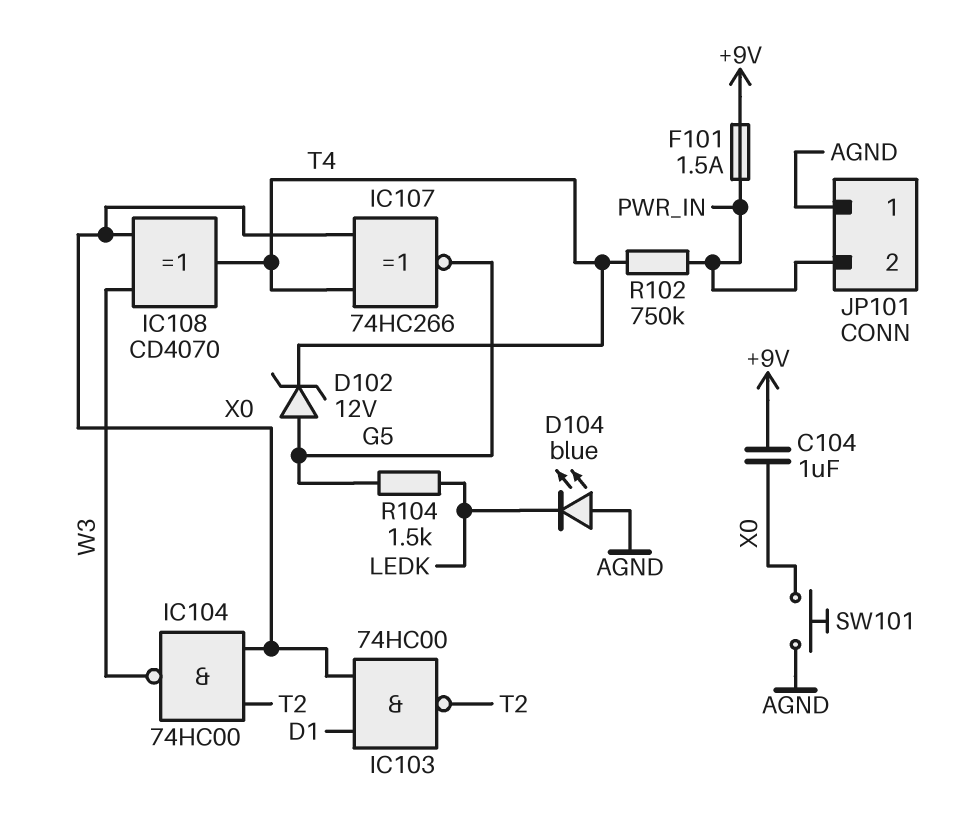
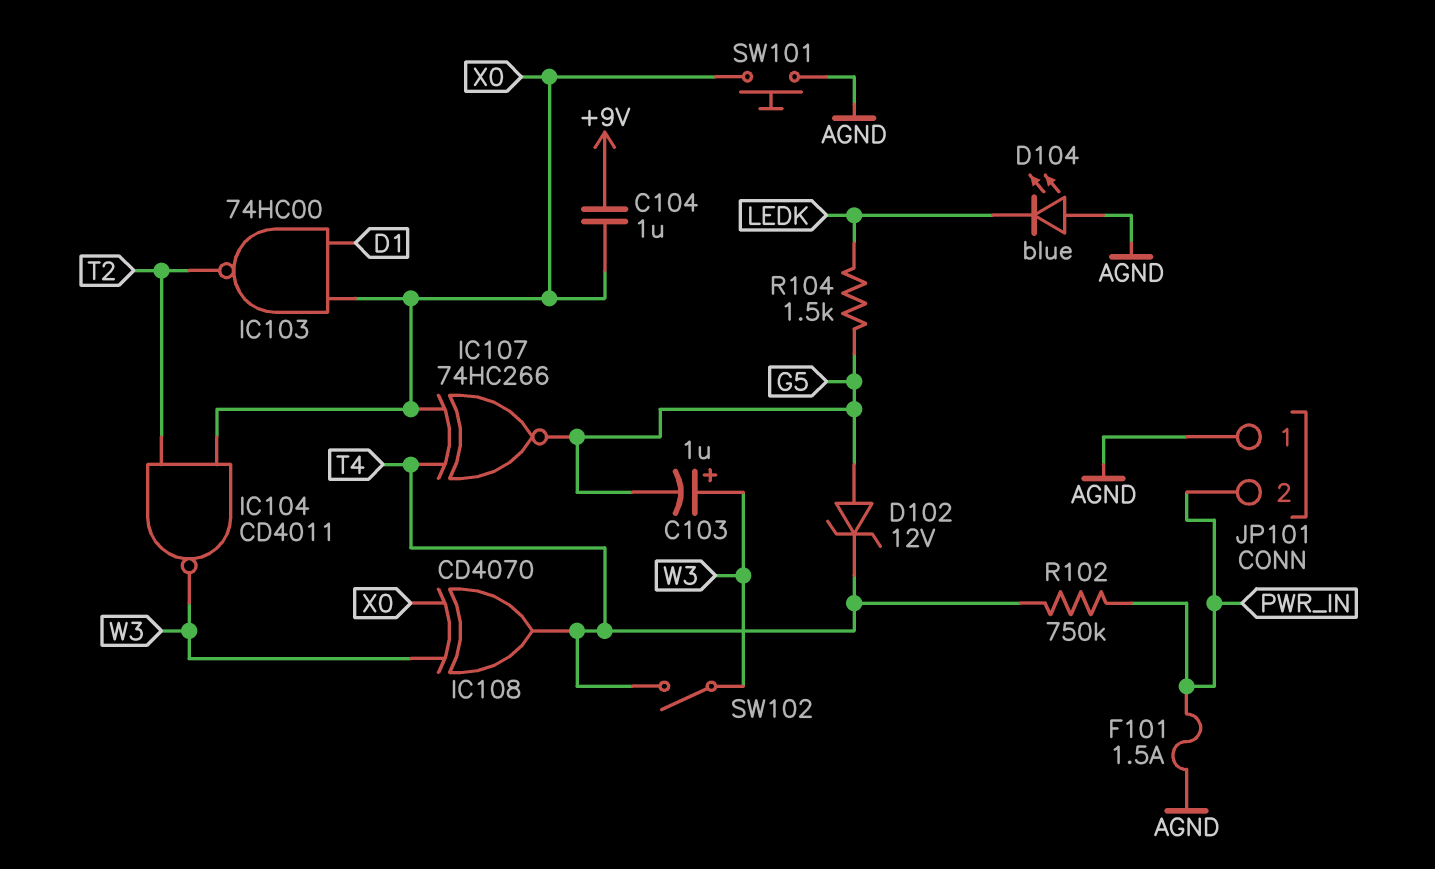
C103: none -> 1uF (plus W3, minus G5)
F101: 1.5A (+9V, PWR_IN) -> 1.5A (AGND, PWR_IN)
IC104: NAND 74HC00 (in T2, in X0, out W3) -> NAND CD4011 (in T2, in X0, out W3)
SW102: none -> switch (T4, W3)

